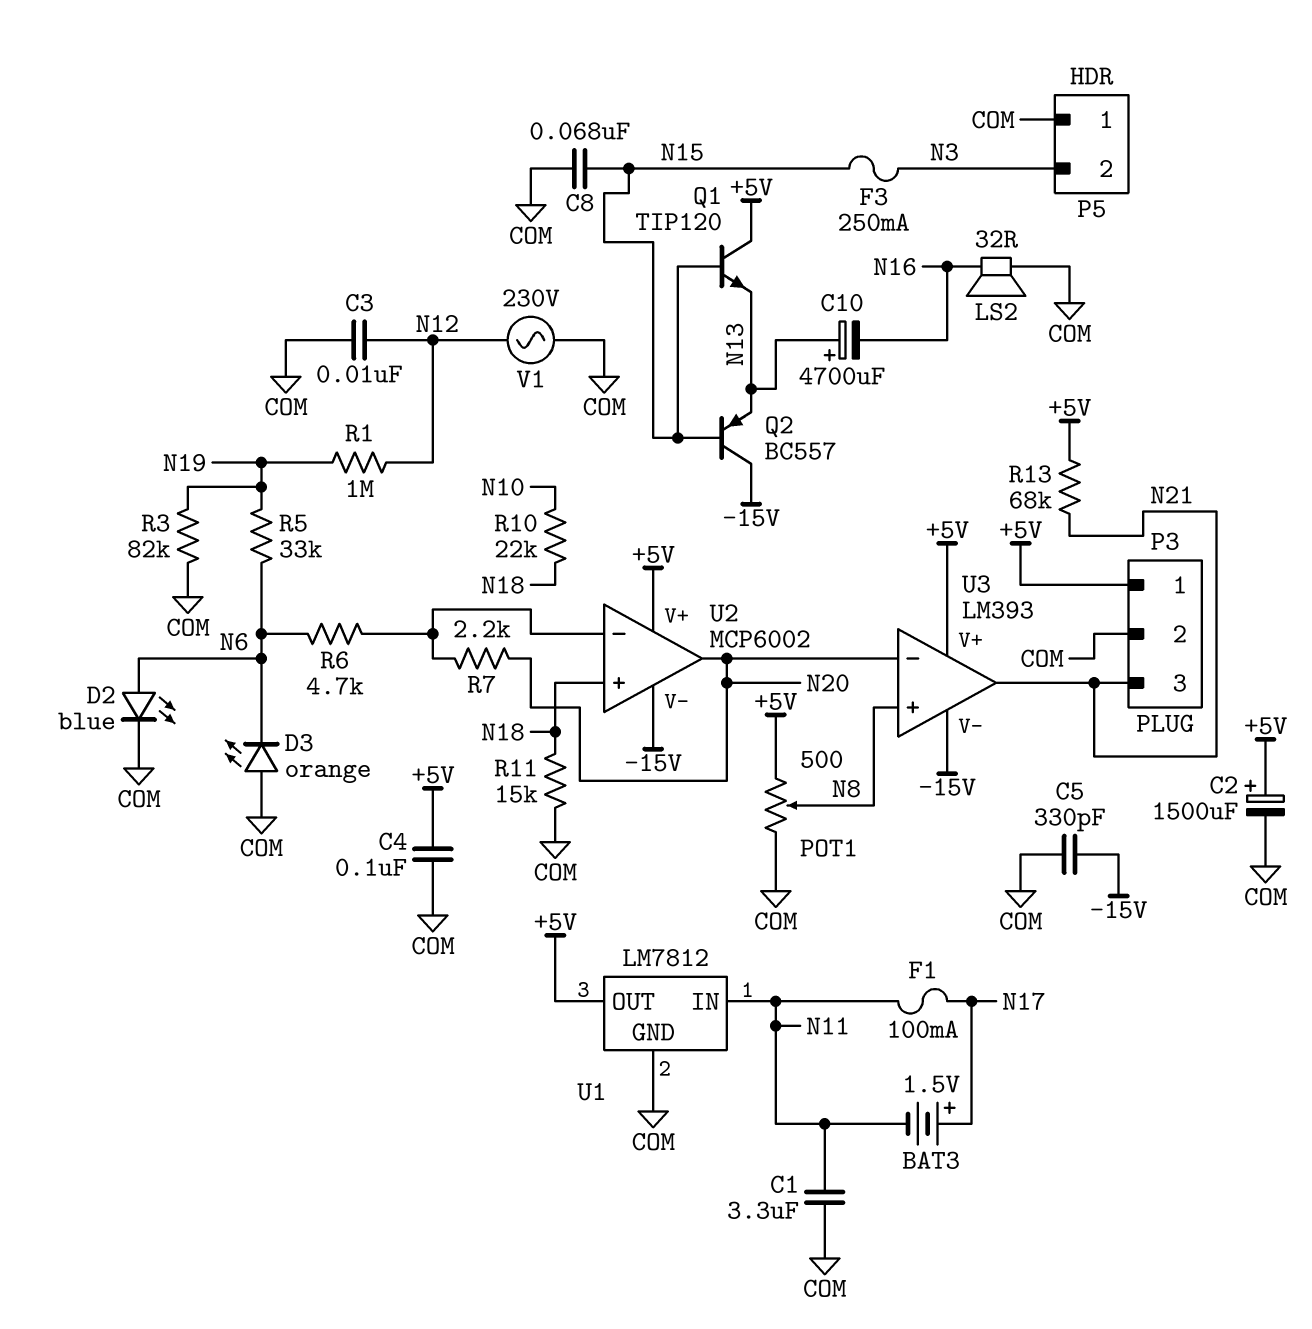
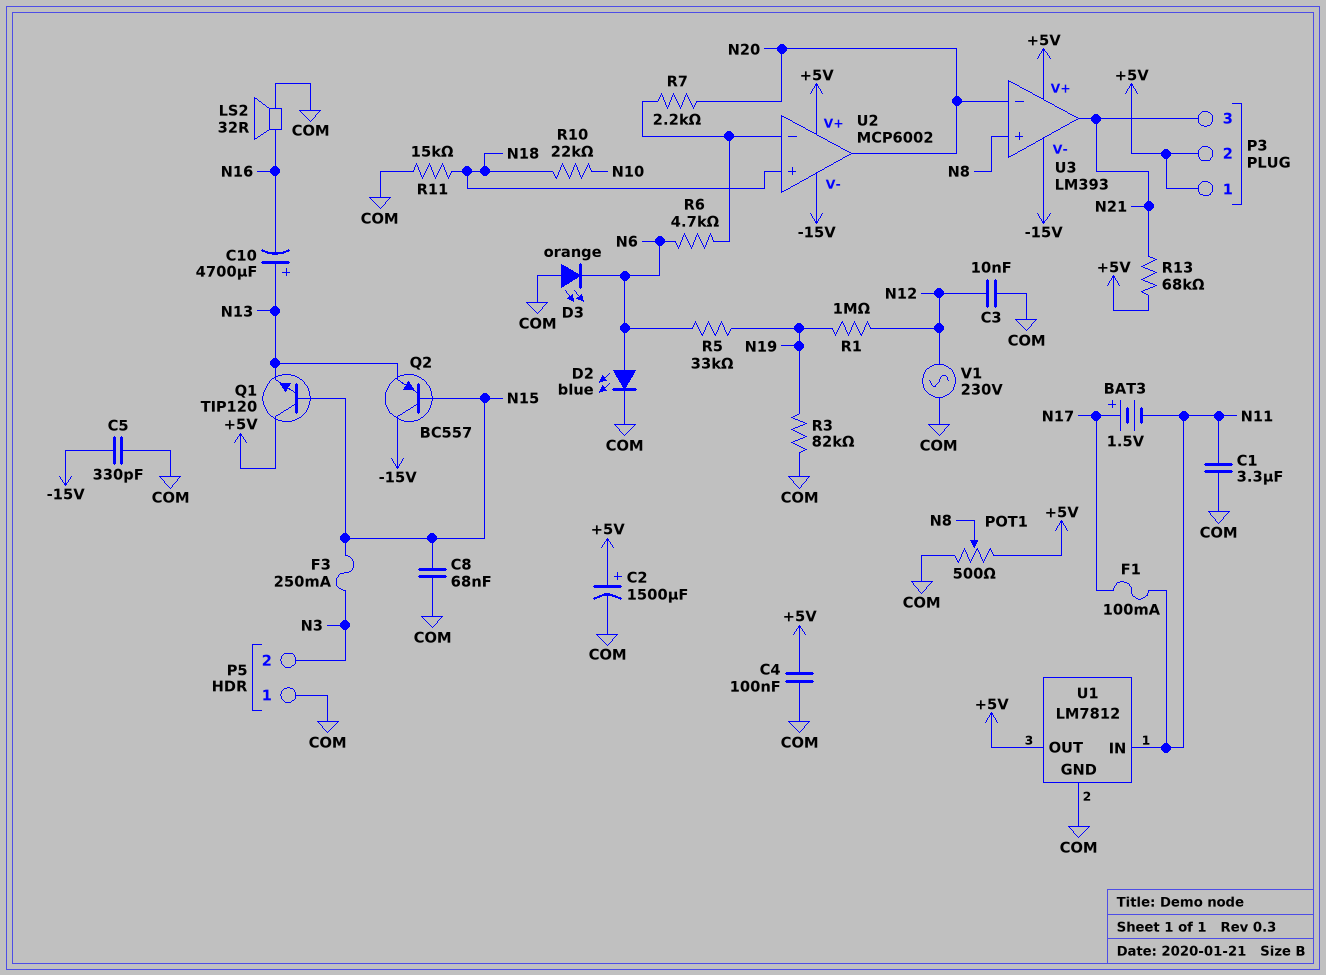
P3 pin 2: COM -> +5V

